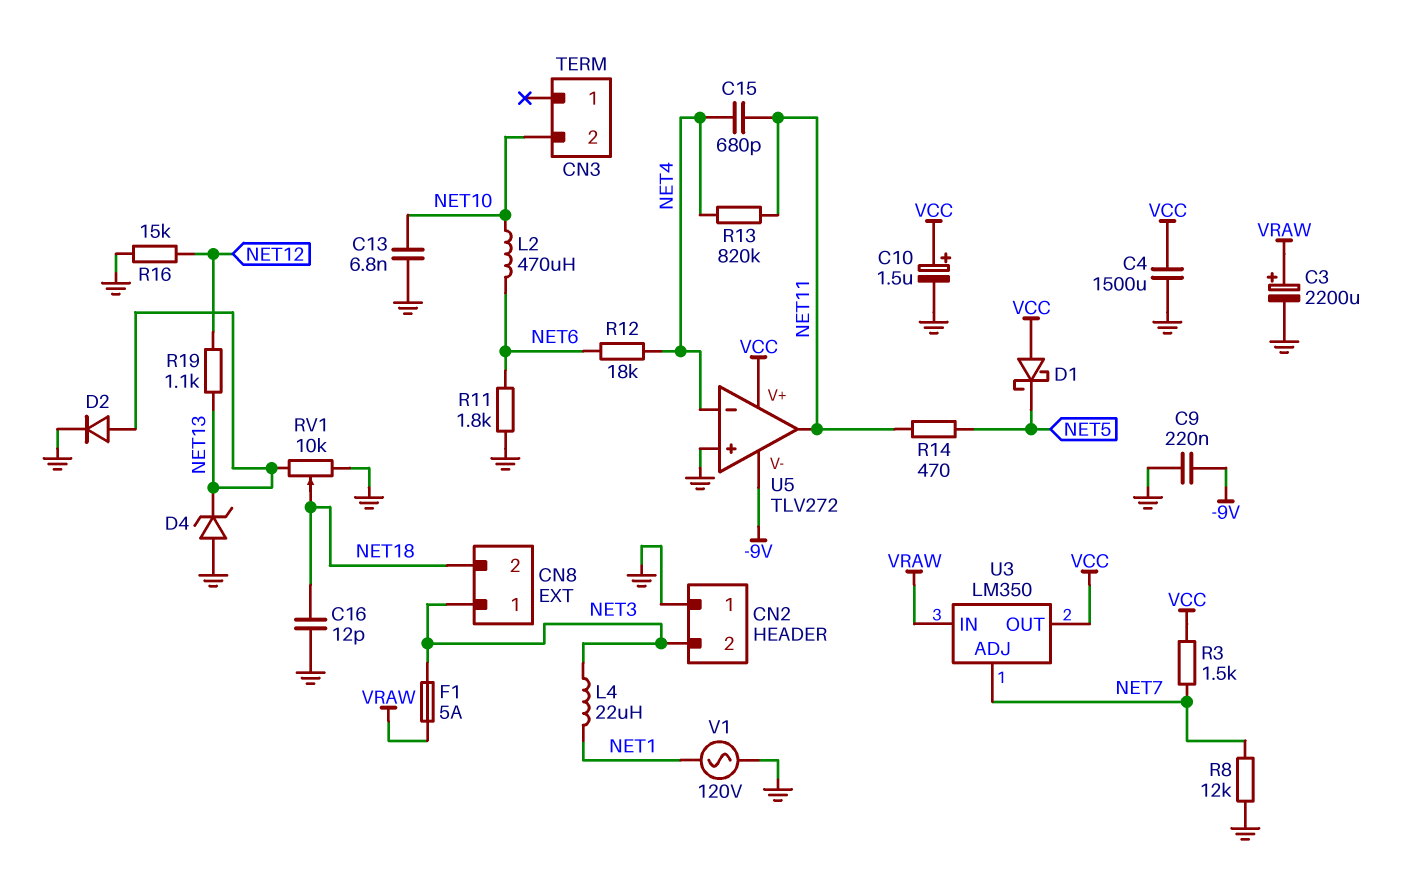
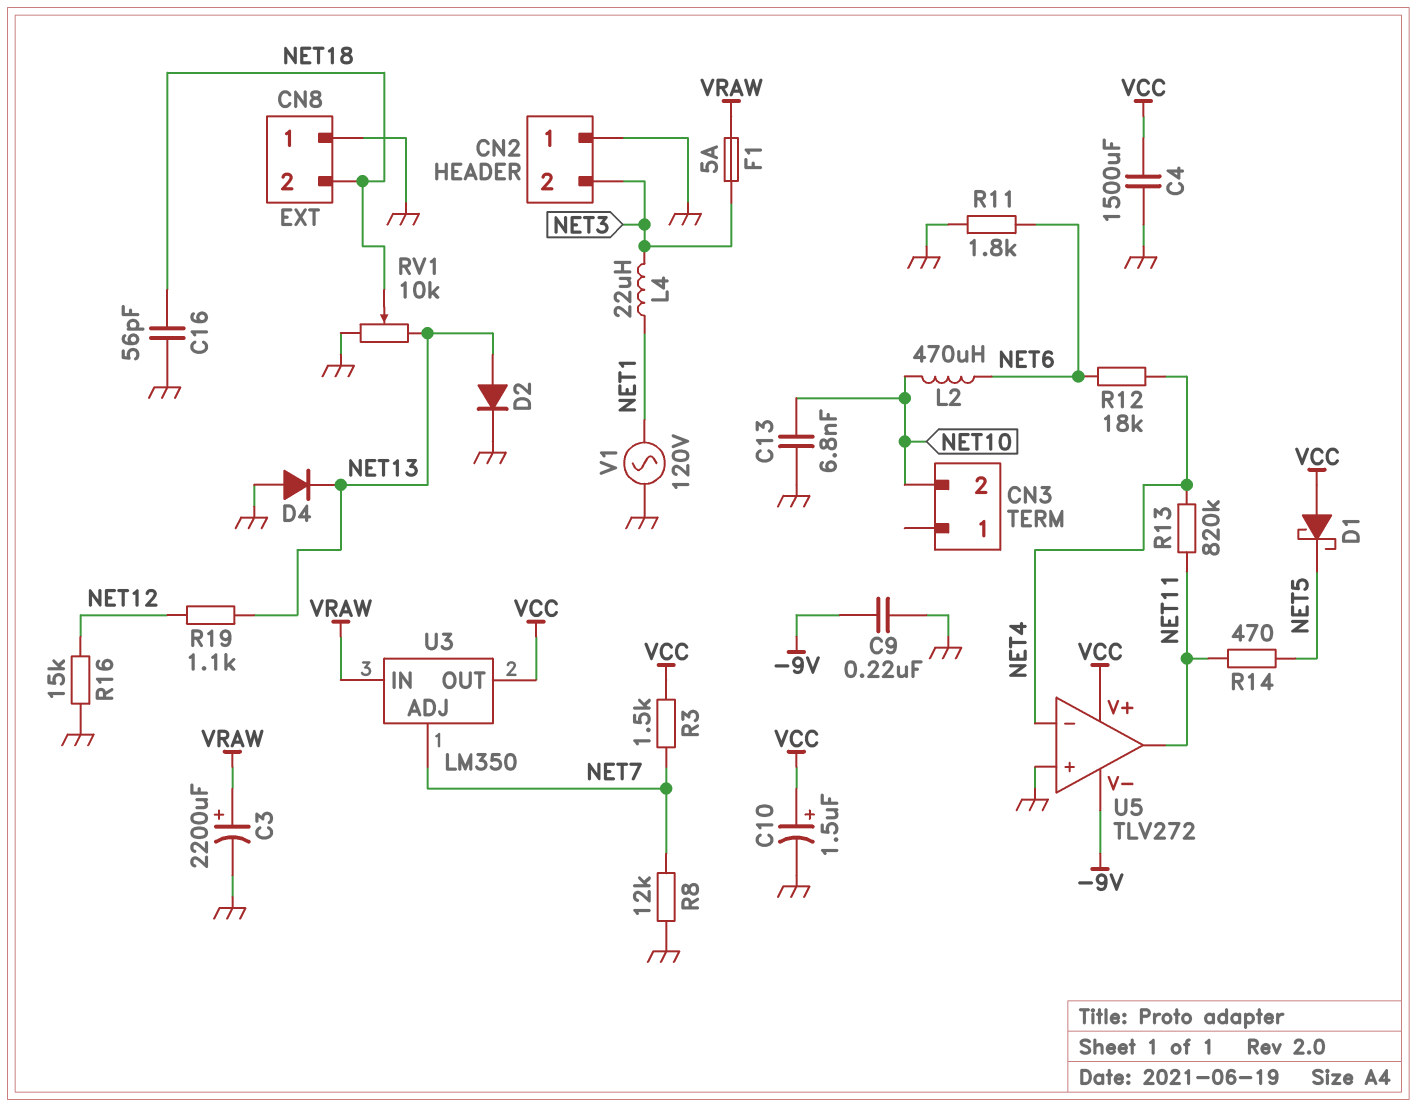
C15: 680pF (NET4, NET11) -> none
C16: 12pF (GND, NET18) -> 56pF (GND, NET18)
CN8 pin 1: NET3 -> GND
D4: zener (A GND, K NET13) -> diode (A GND, K NET13)

